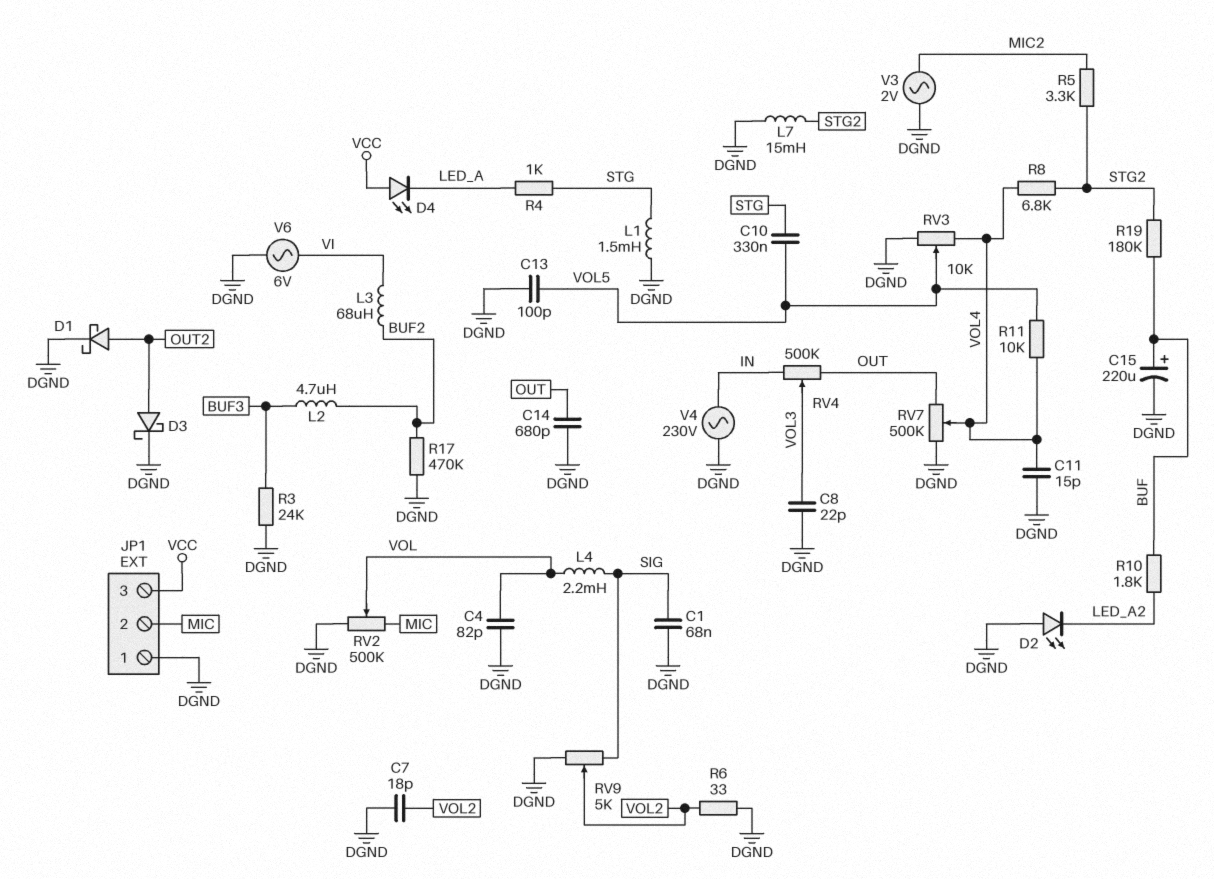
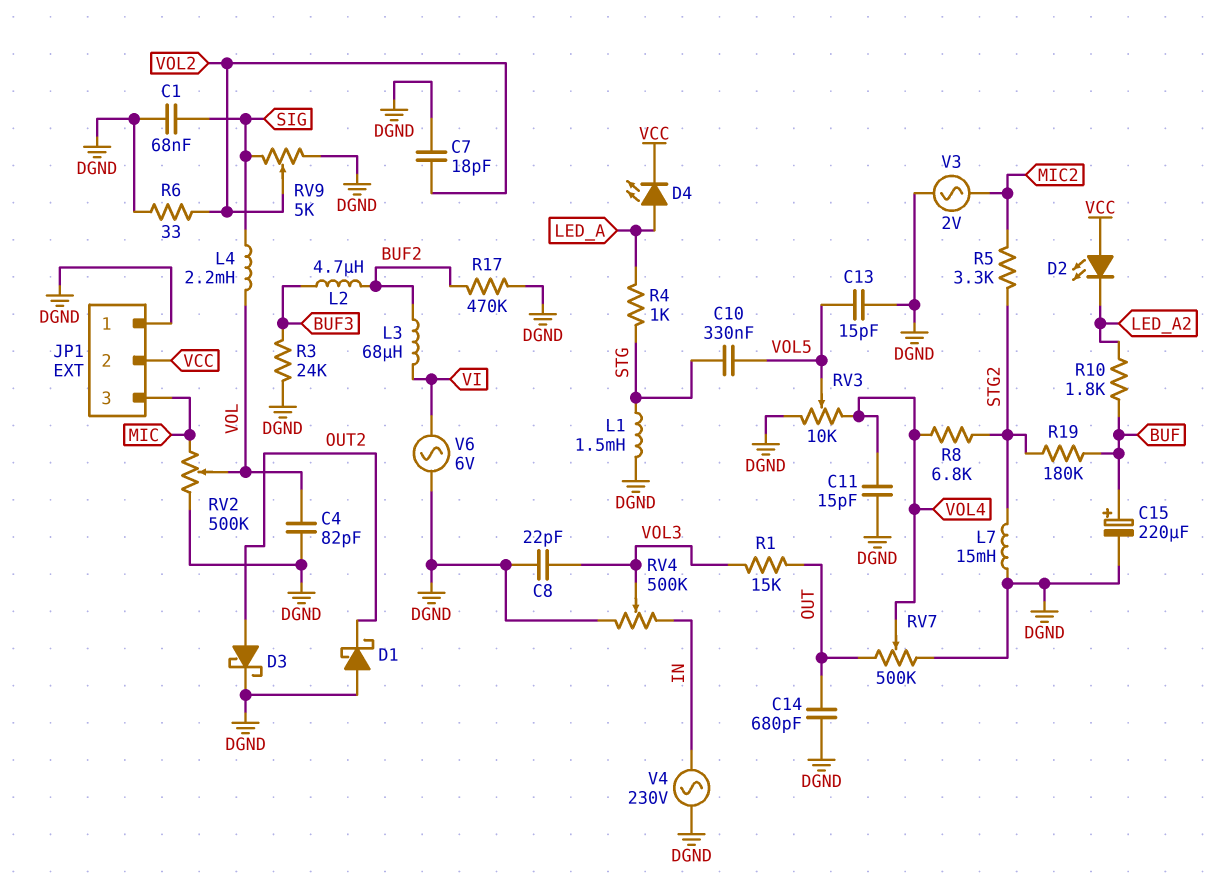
C13: 100pF (DGND, VOL5) -> 15pF (DGND, VOL5)
D1: schottky (A OUT2, K DGND) -> schottky (A DGND, K OUT2)
D2: LED (A DGND, K LED_A2) -> LED (A VCC, K LED_A2)
D4: LED (A VCC, K LED_A) -> LED (A LED_A, K VCC)
JP1 pin 2: MIC -> VCC
JP1 pin 3: VCC -> MIC
R1: none -> 15k (OUT, VOL3)
R11: 10k (VOL4, VOL5) -> none
RV4: 500k (IN, OUT, wiper VOL3) -> 500k (DGND, IN, wiper VOL3)

